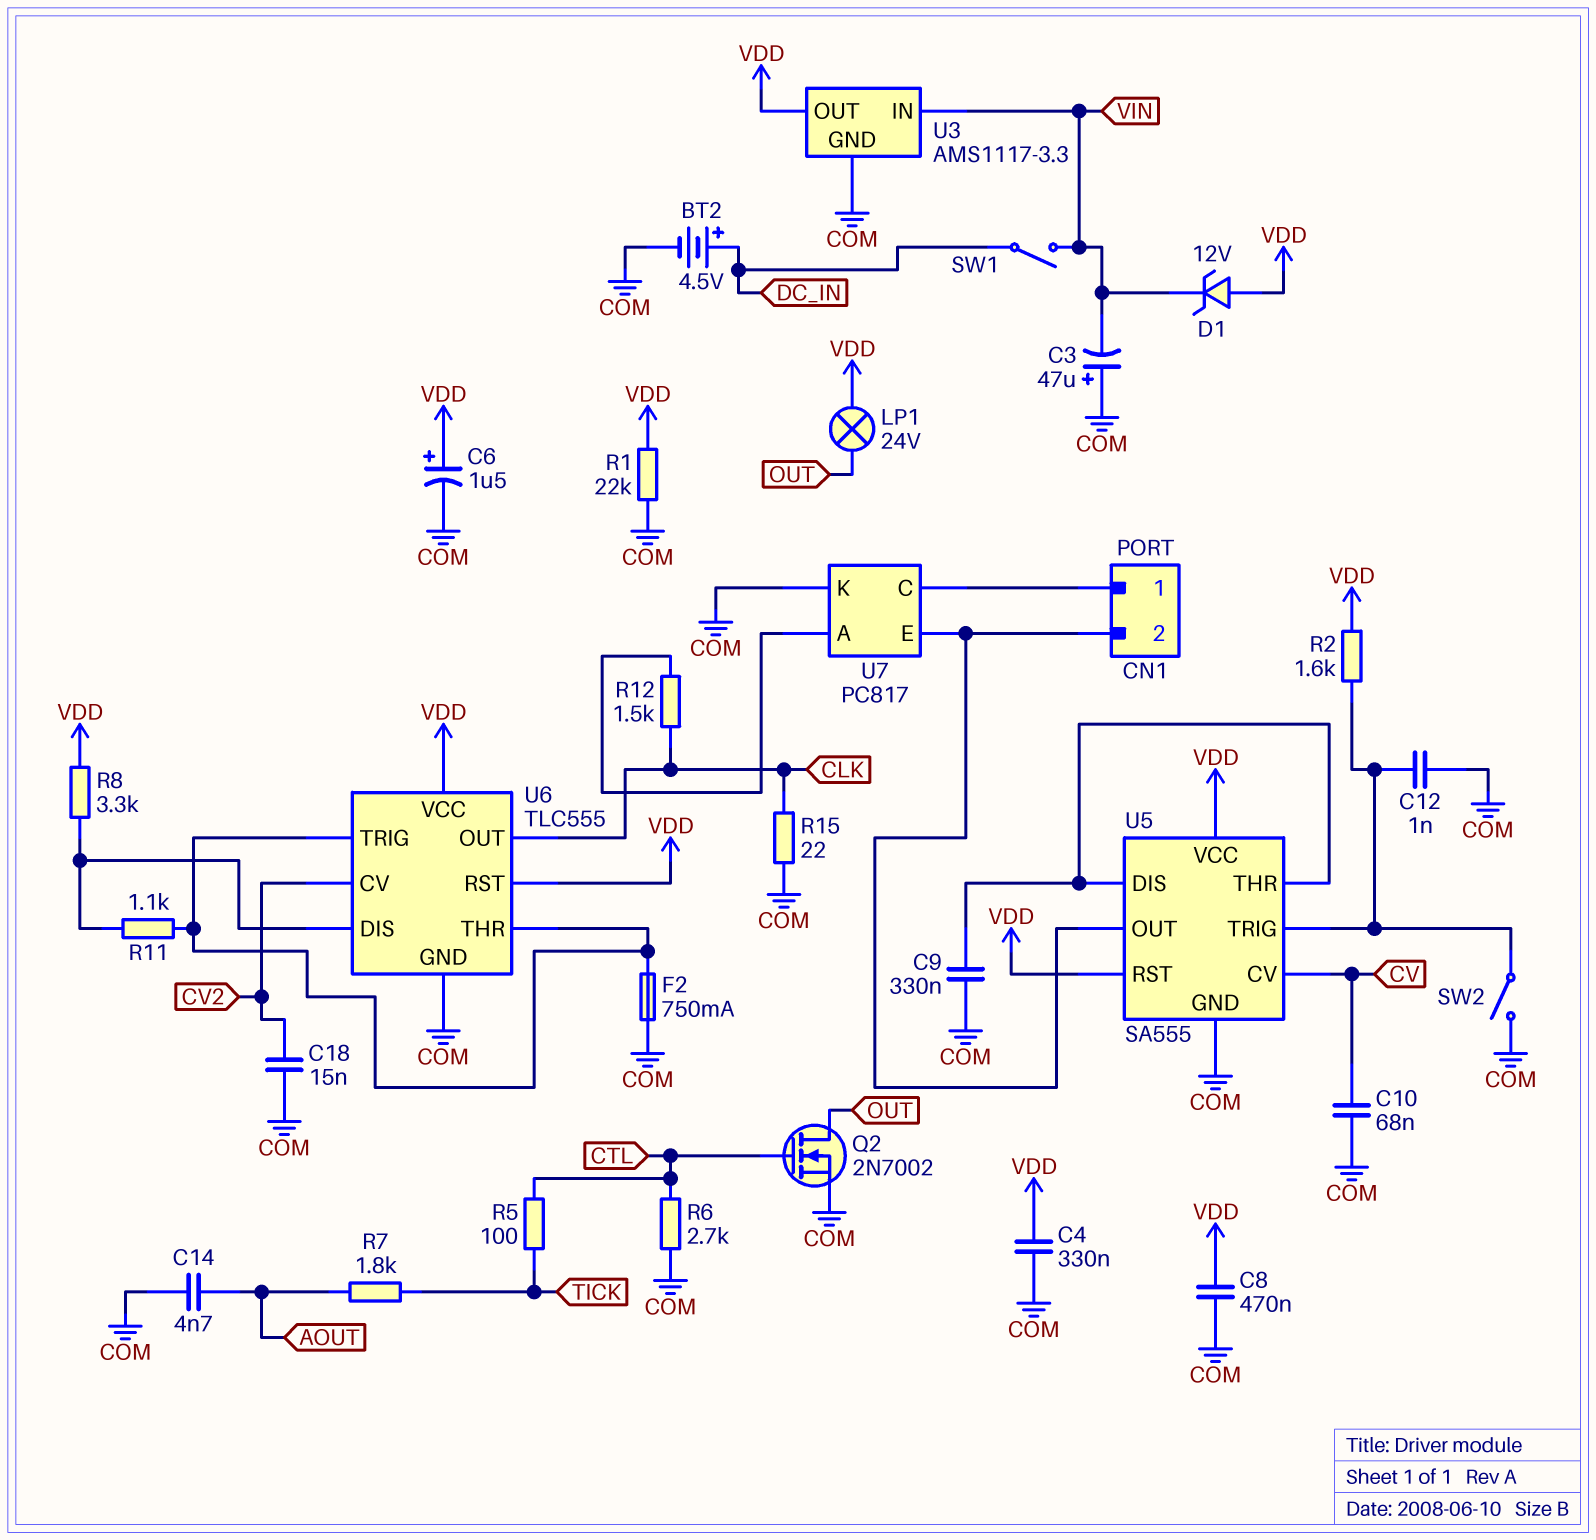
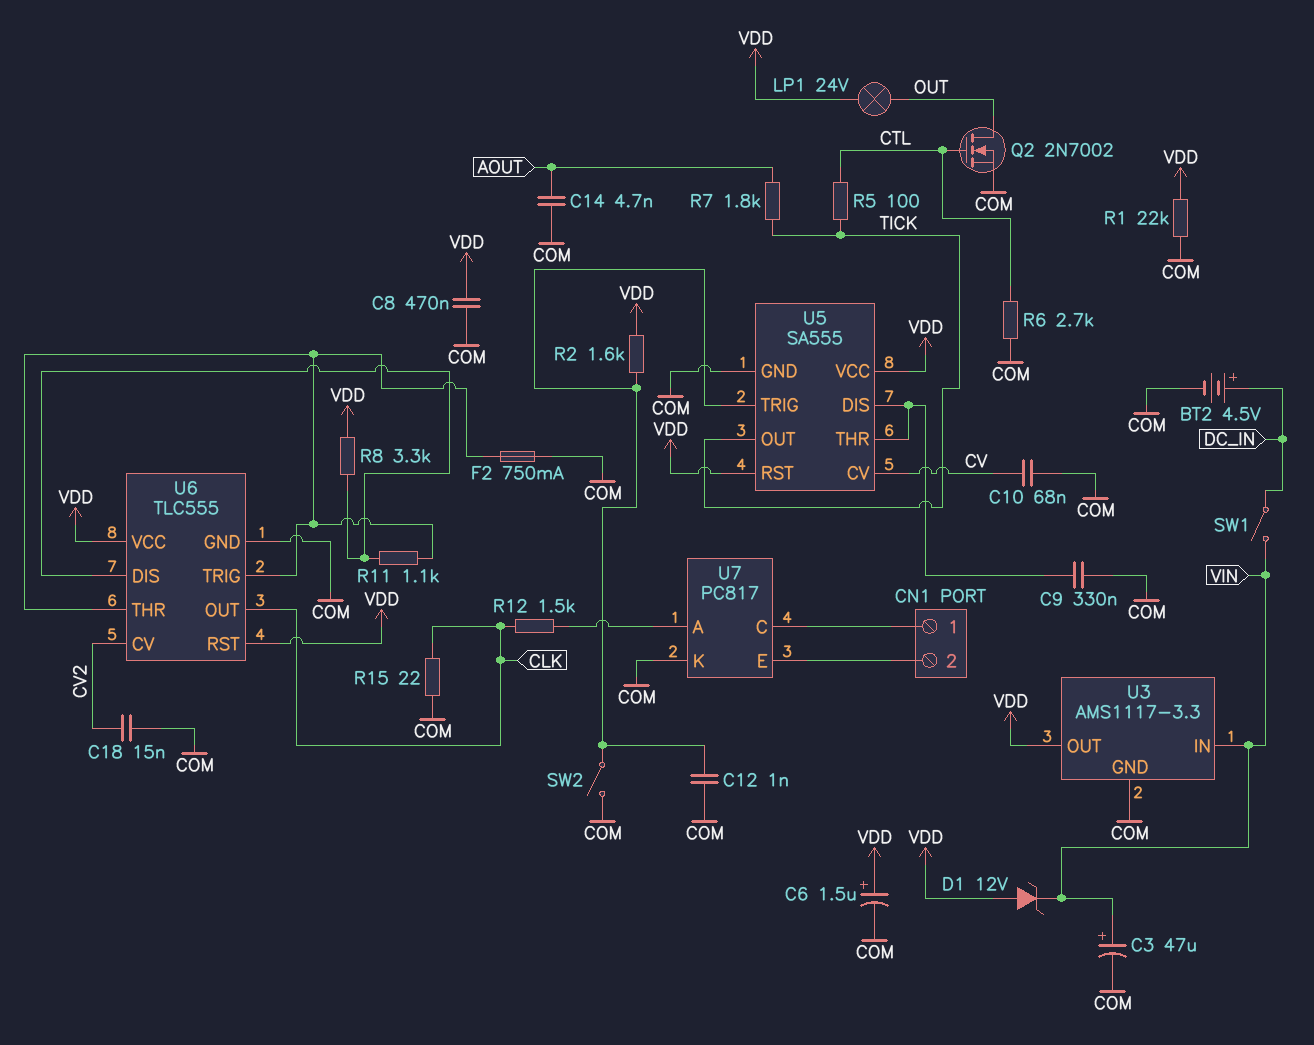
C3: 47uF (plus COM, minus VIN) -> 47uF (plus VIN, minus COM)
C4: 330nF (COM, VDD) -> none
U5 pin OUT: CN1/2 -> TICK

